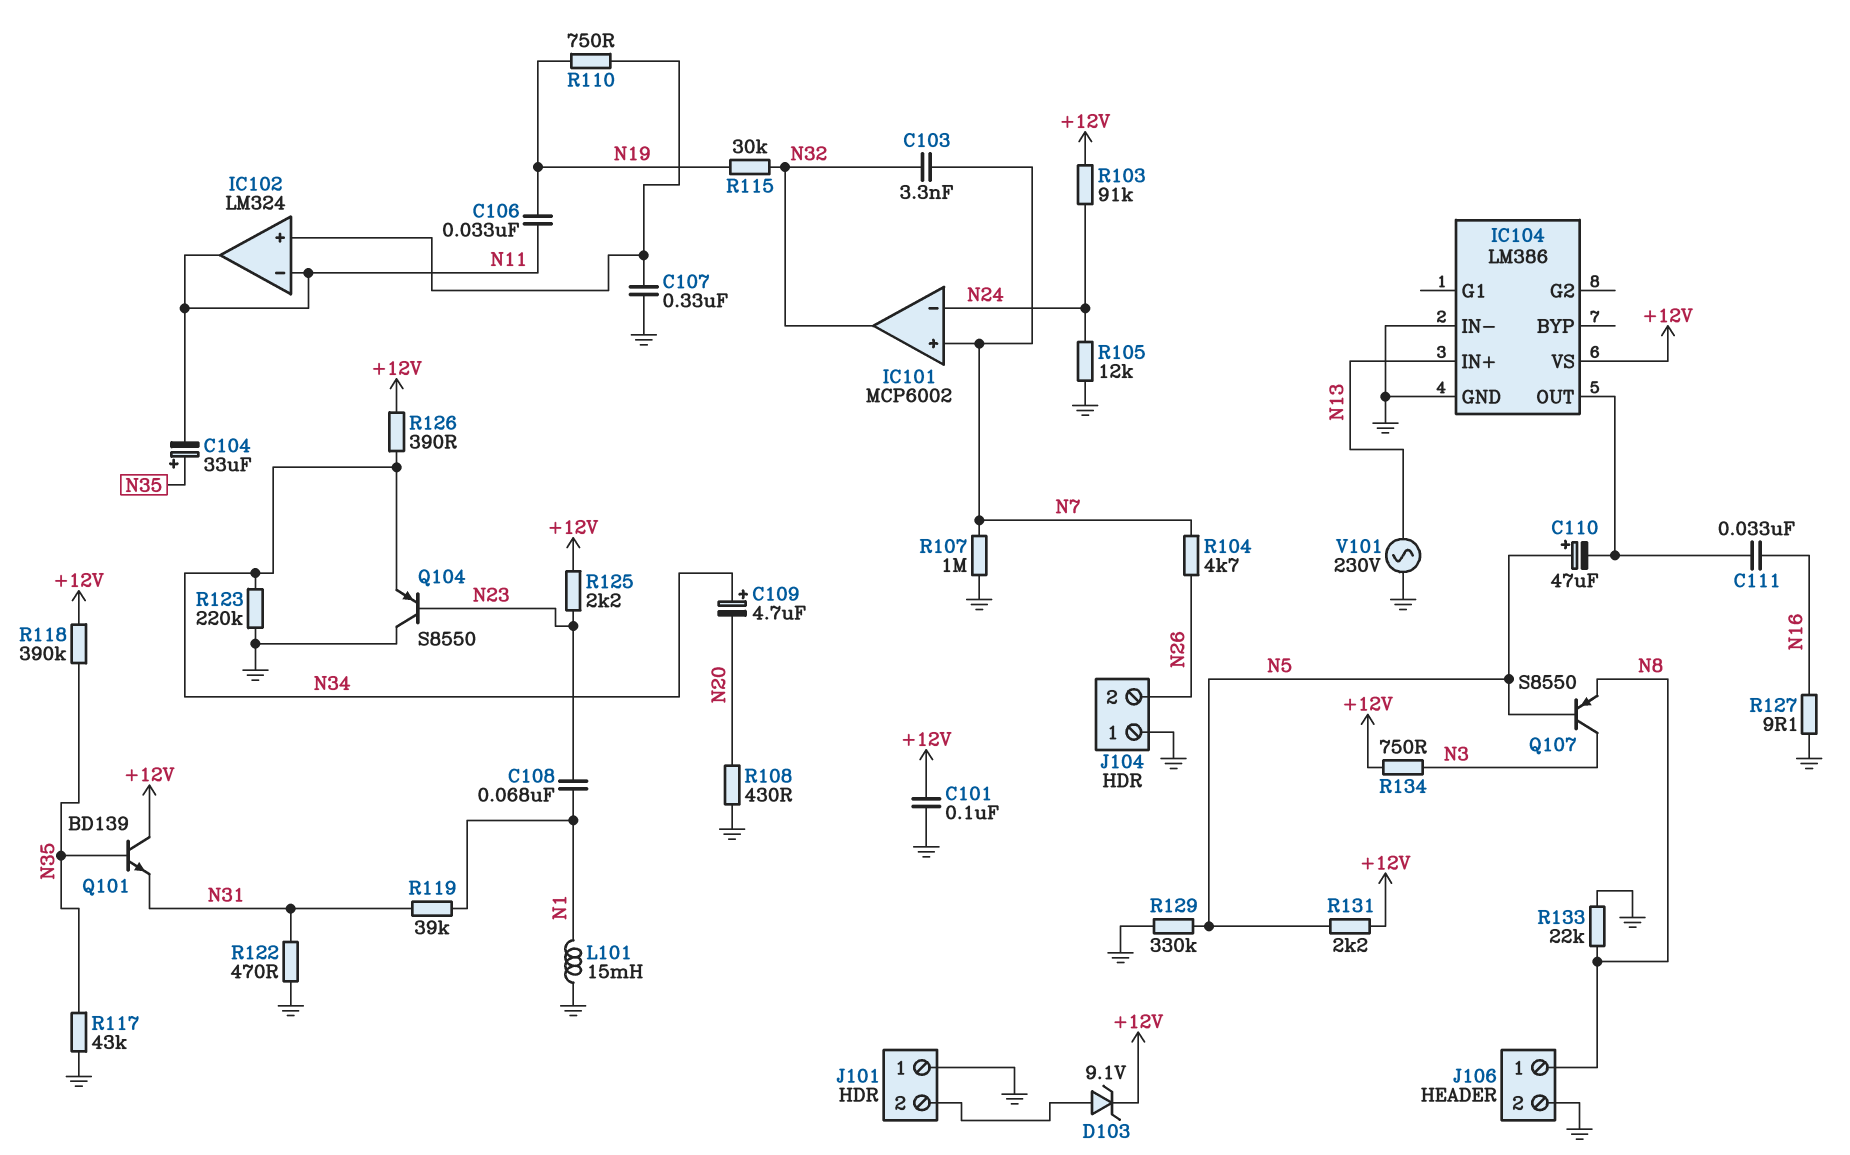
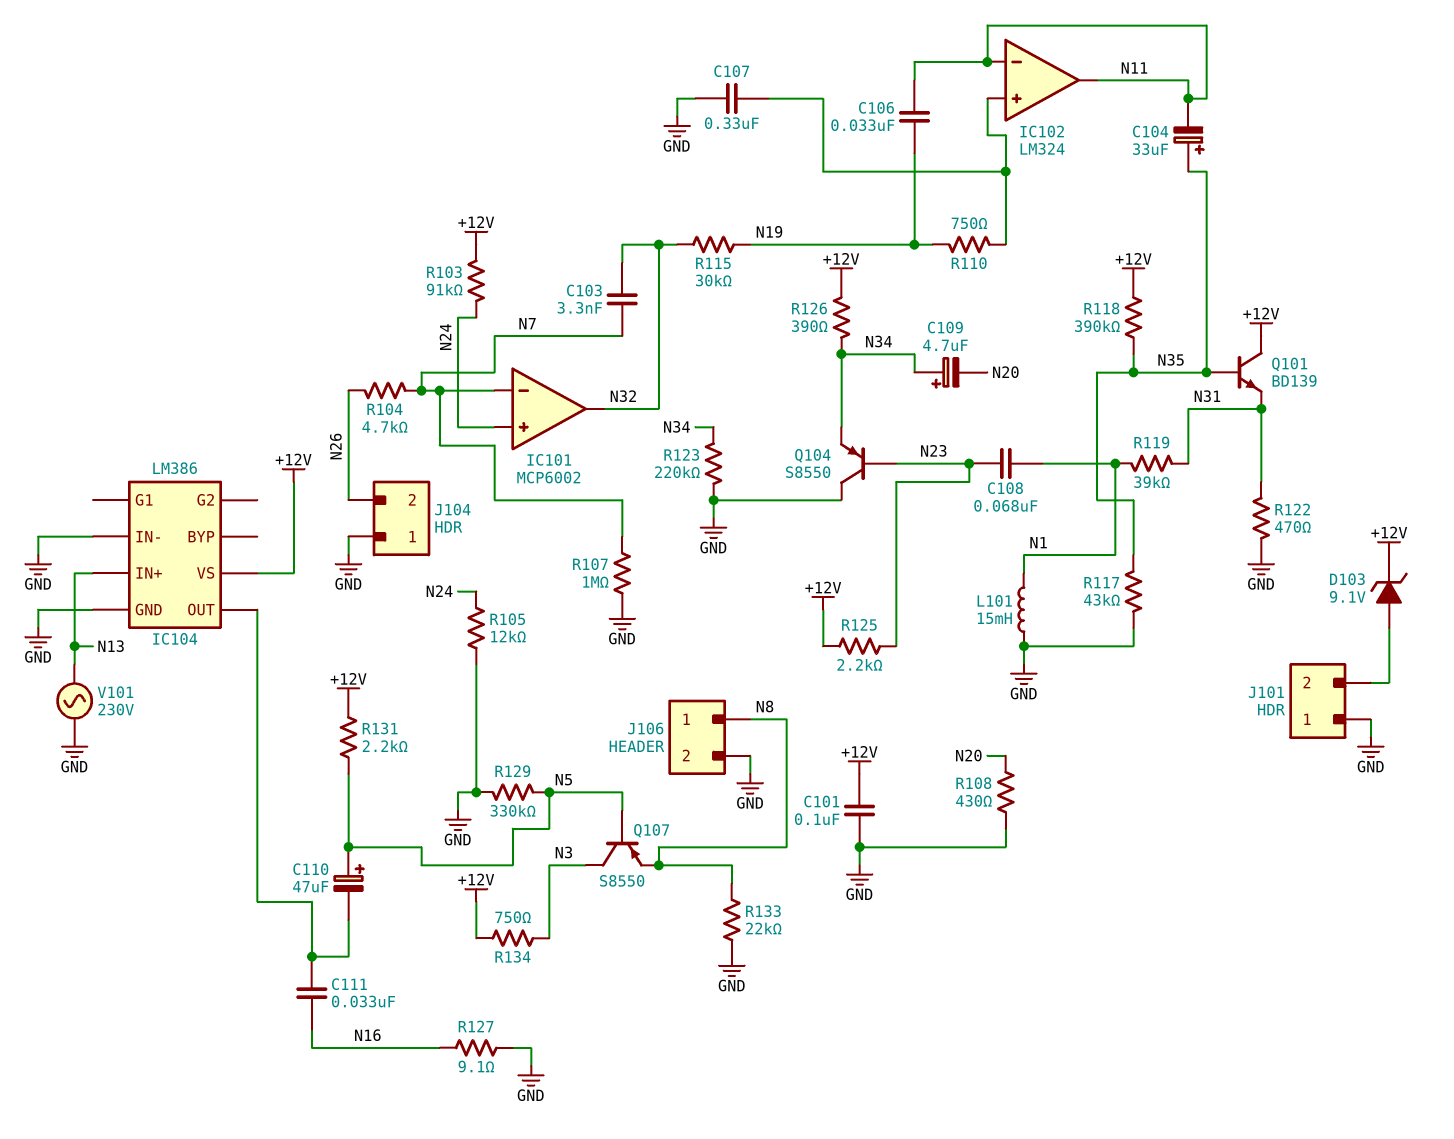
IC101 pin in+: N7 -> N24
IC101 pin in-: N24 -> N7

